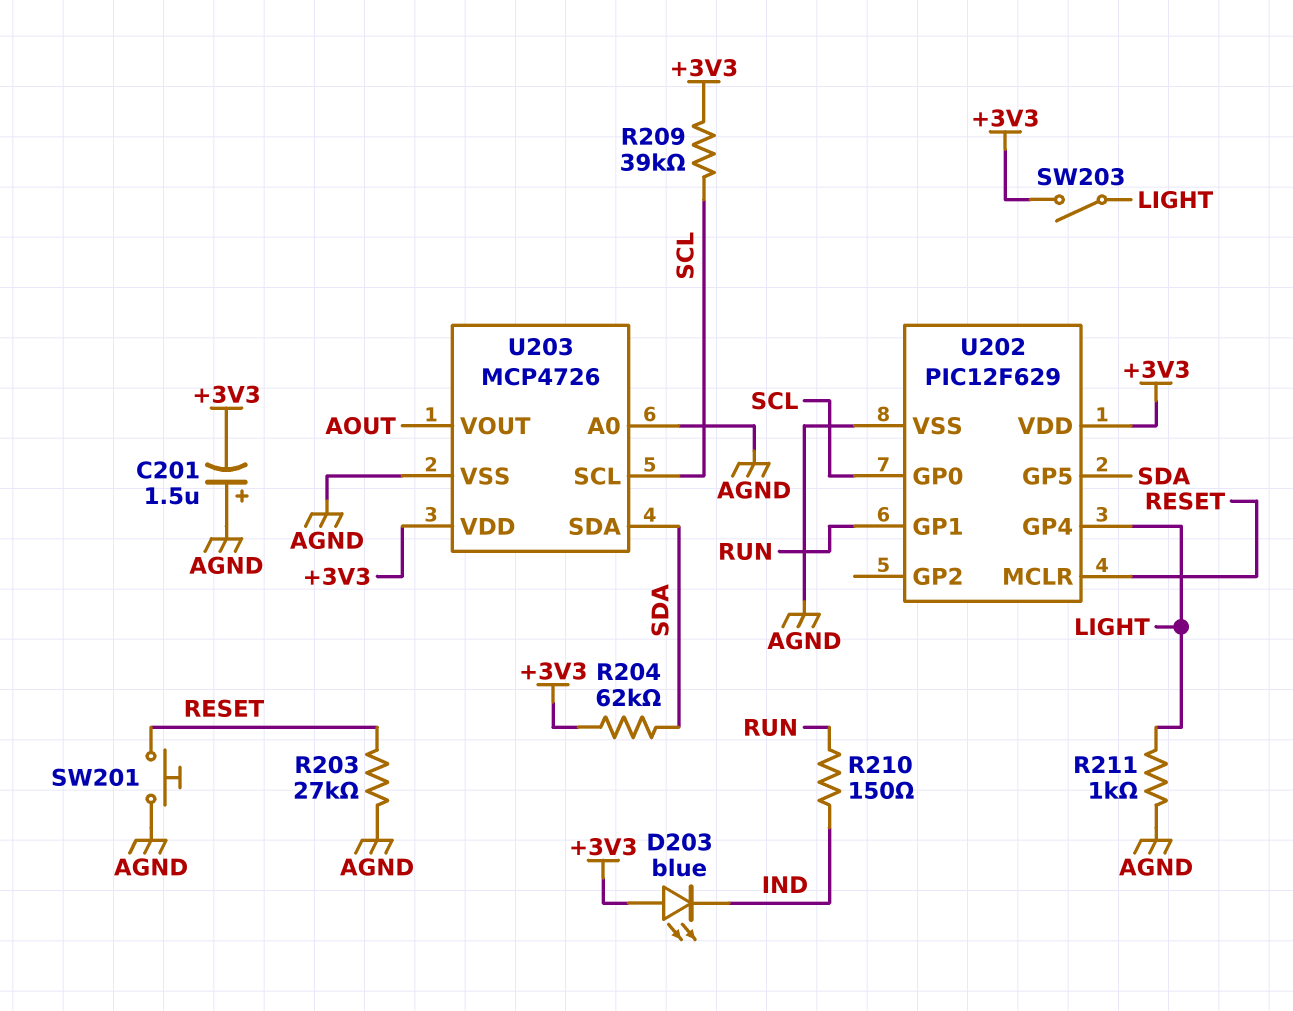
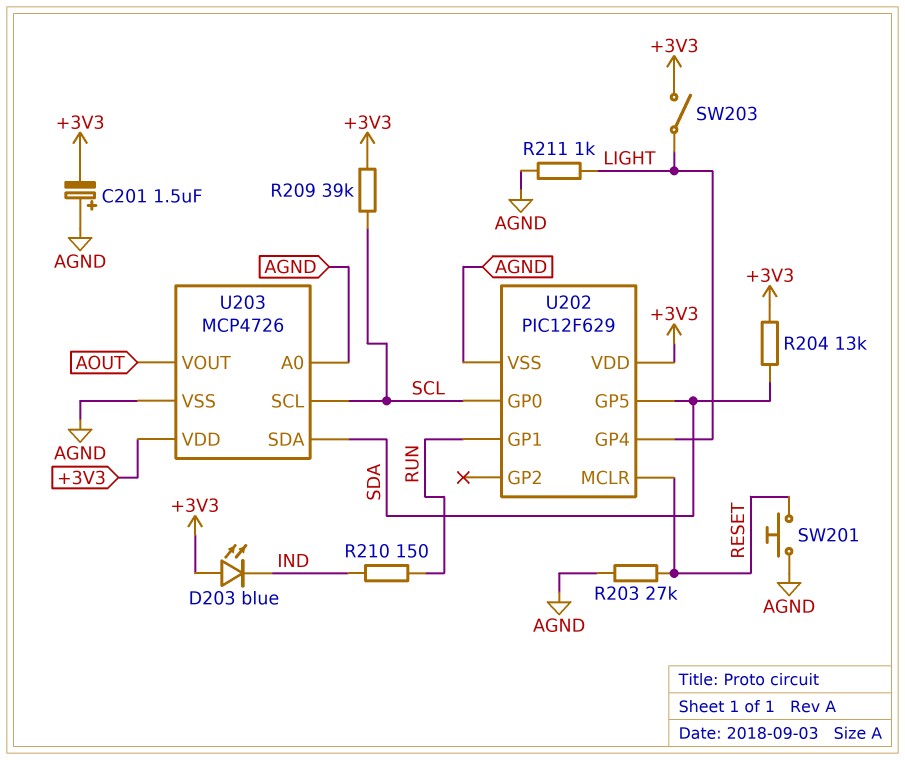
R204: 62k (+3V3, SDA) -> 13k (+3V3, SDA)

